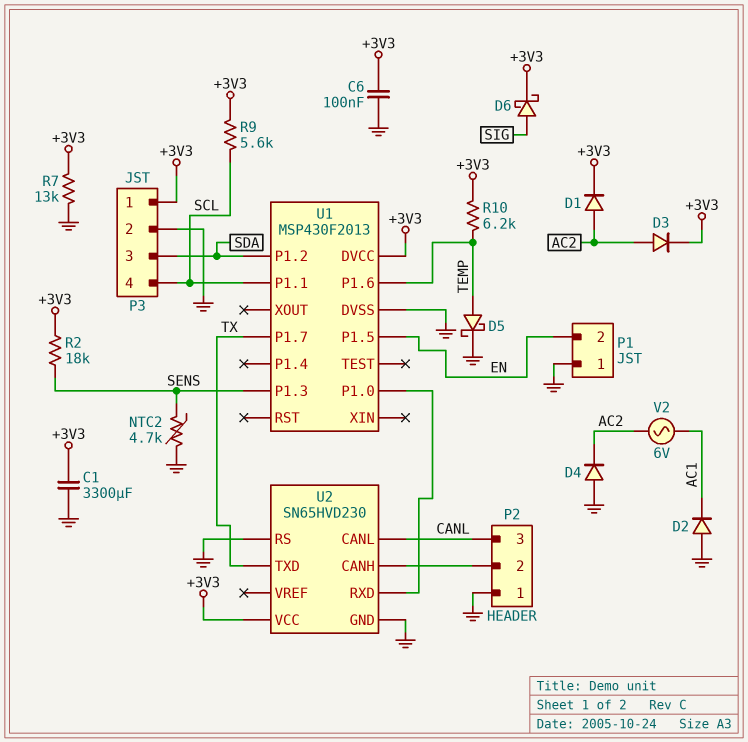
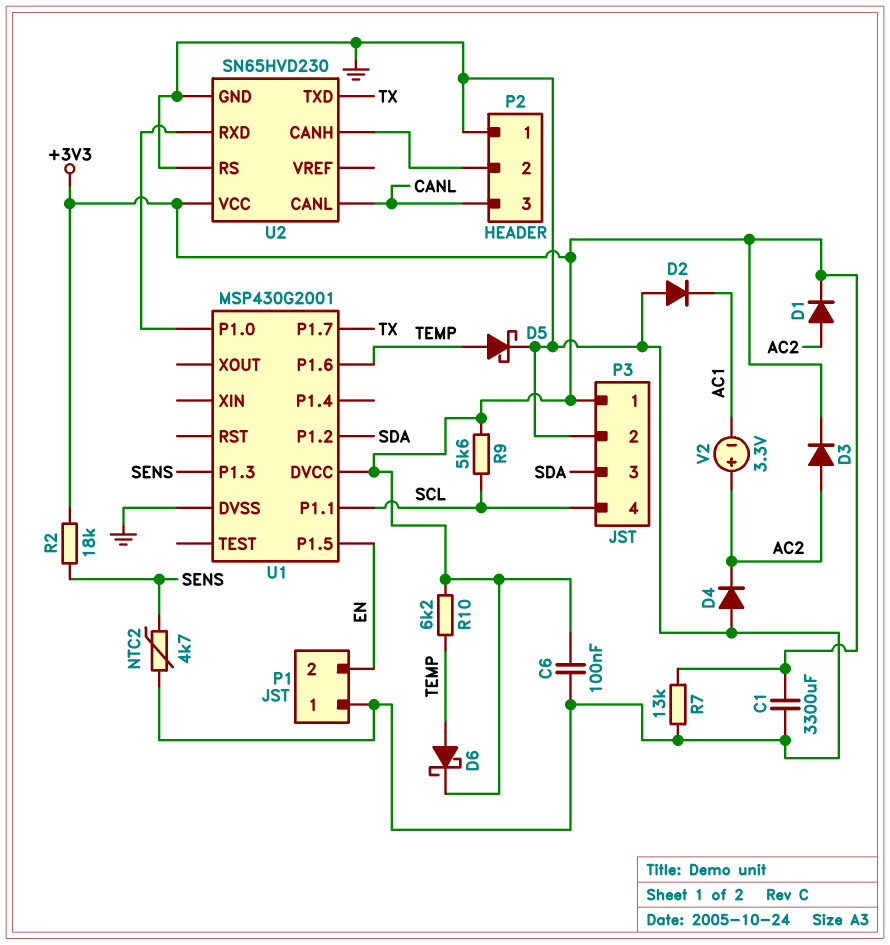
D6: schottky (A SIG, K +3V3) -> schottky (A TEMP, K +3V3)
U1: MSP430F2013 -> MSP430G2001
V2: AC 6V (AC1, AC2) -> 3.3V (plus AC2, minus AC1)

